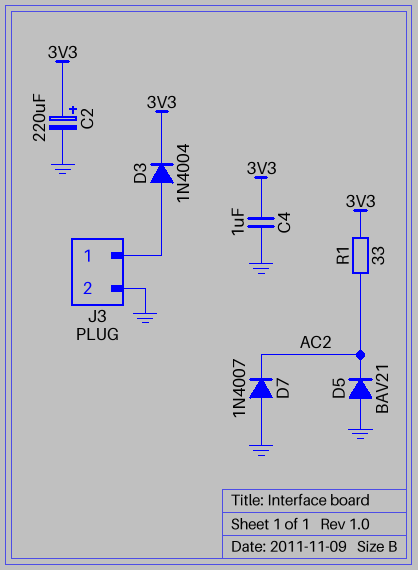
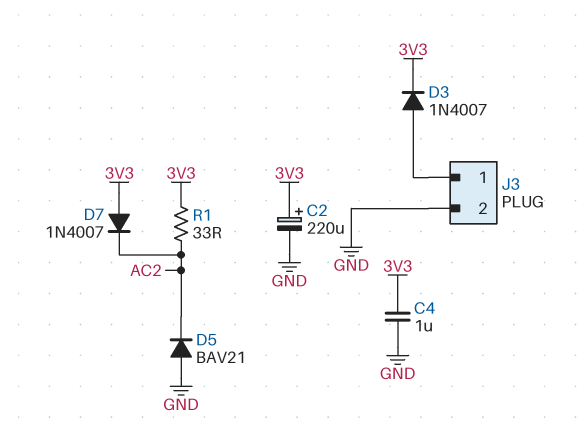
D3: diode 1N4004 (A J3/1, K 3V3) -> diode 1N4007 (A J3/1, K 3V3)
D7: diode 1N4007 (A GND, K AC2) -> diode 1N4007 (A 3V3, K AC2)

